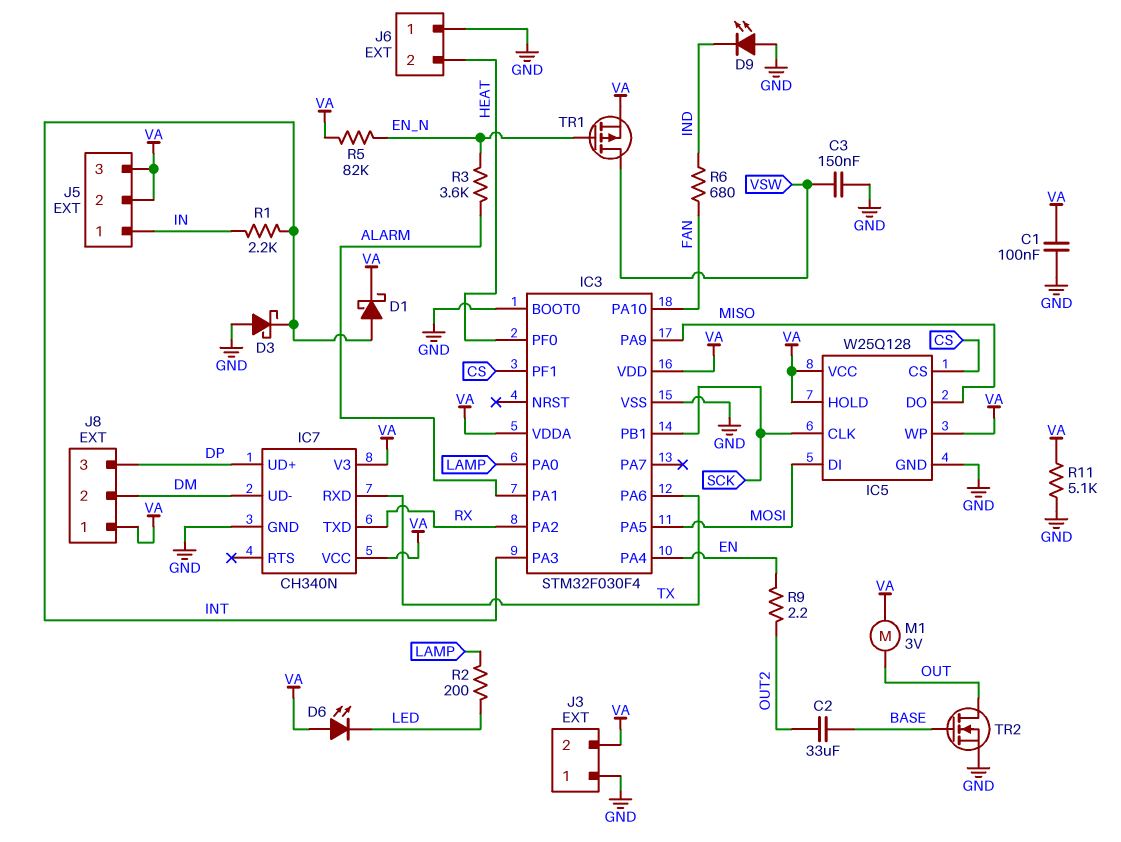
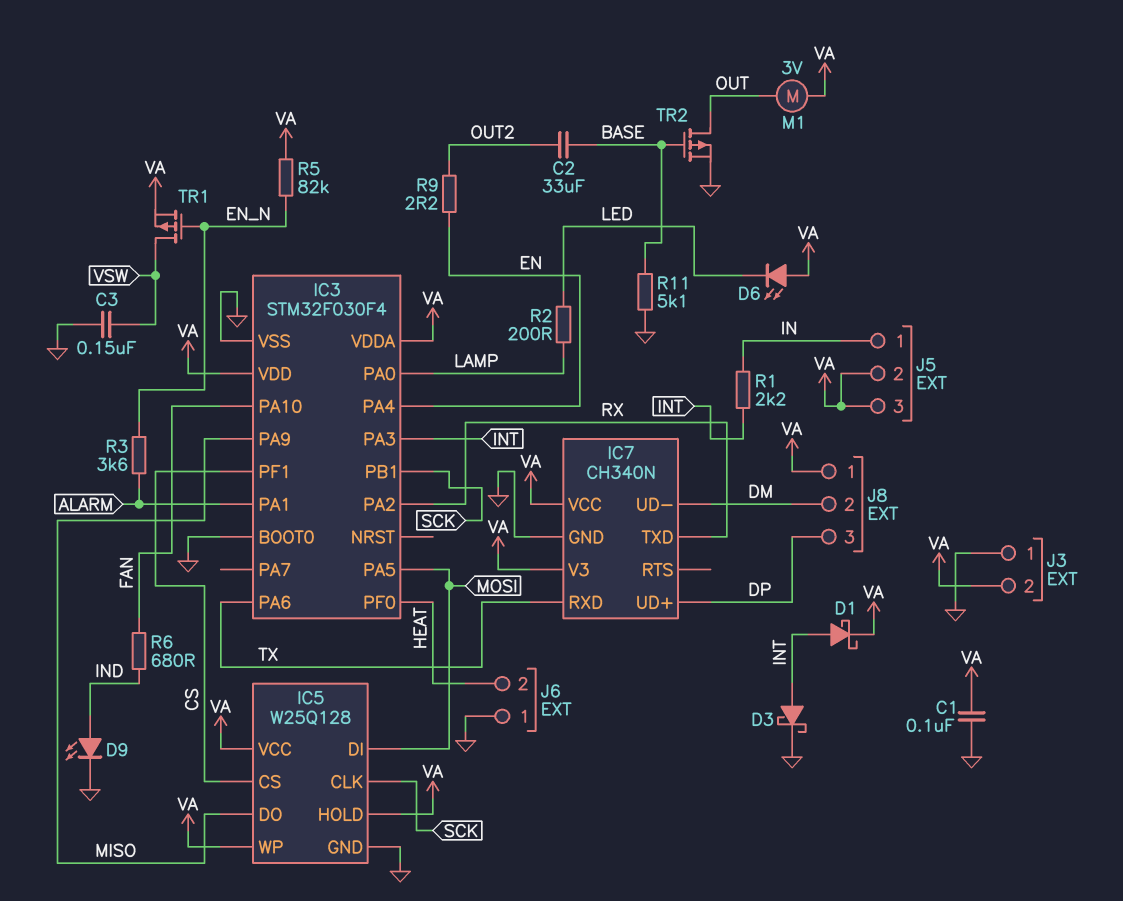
D3: schottky (A GND, K INT) -> schottky (A INT, K GND)
D9: LED (A GND, K IND) -> LED (A IND, K GND)
R11: 5.1k (GND, VA) -> 5.1k (BASE, GND)
TR2: NMOS (G BASE, D OUT, S GND) -> PMOS (G BASE, D OUT, S GND)

